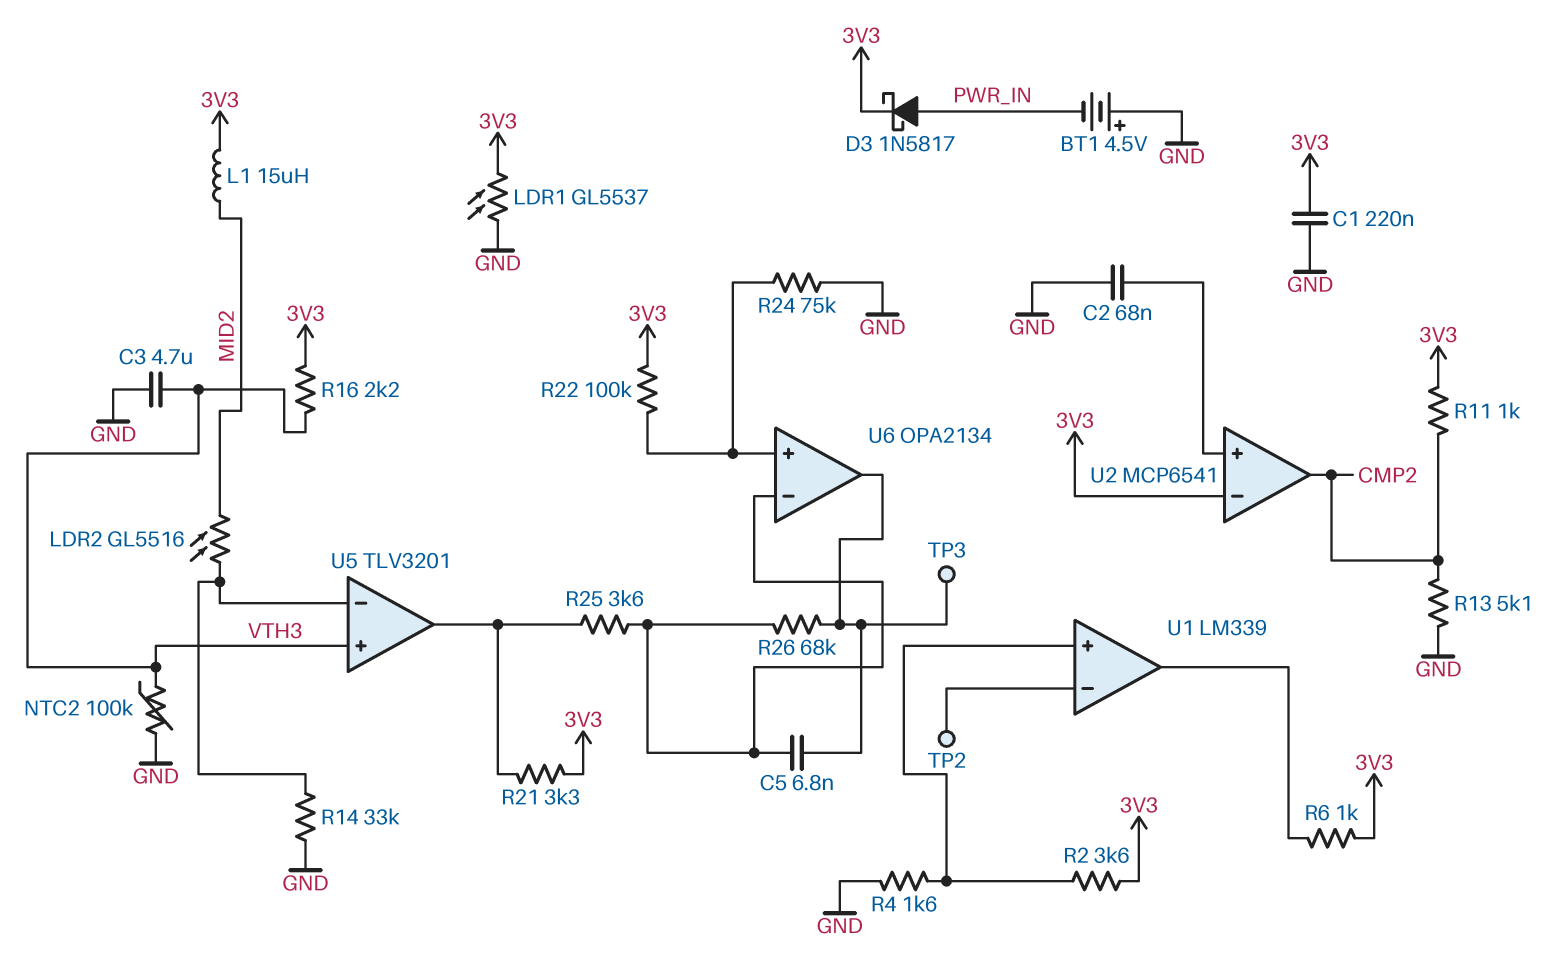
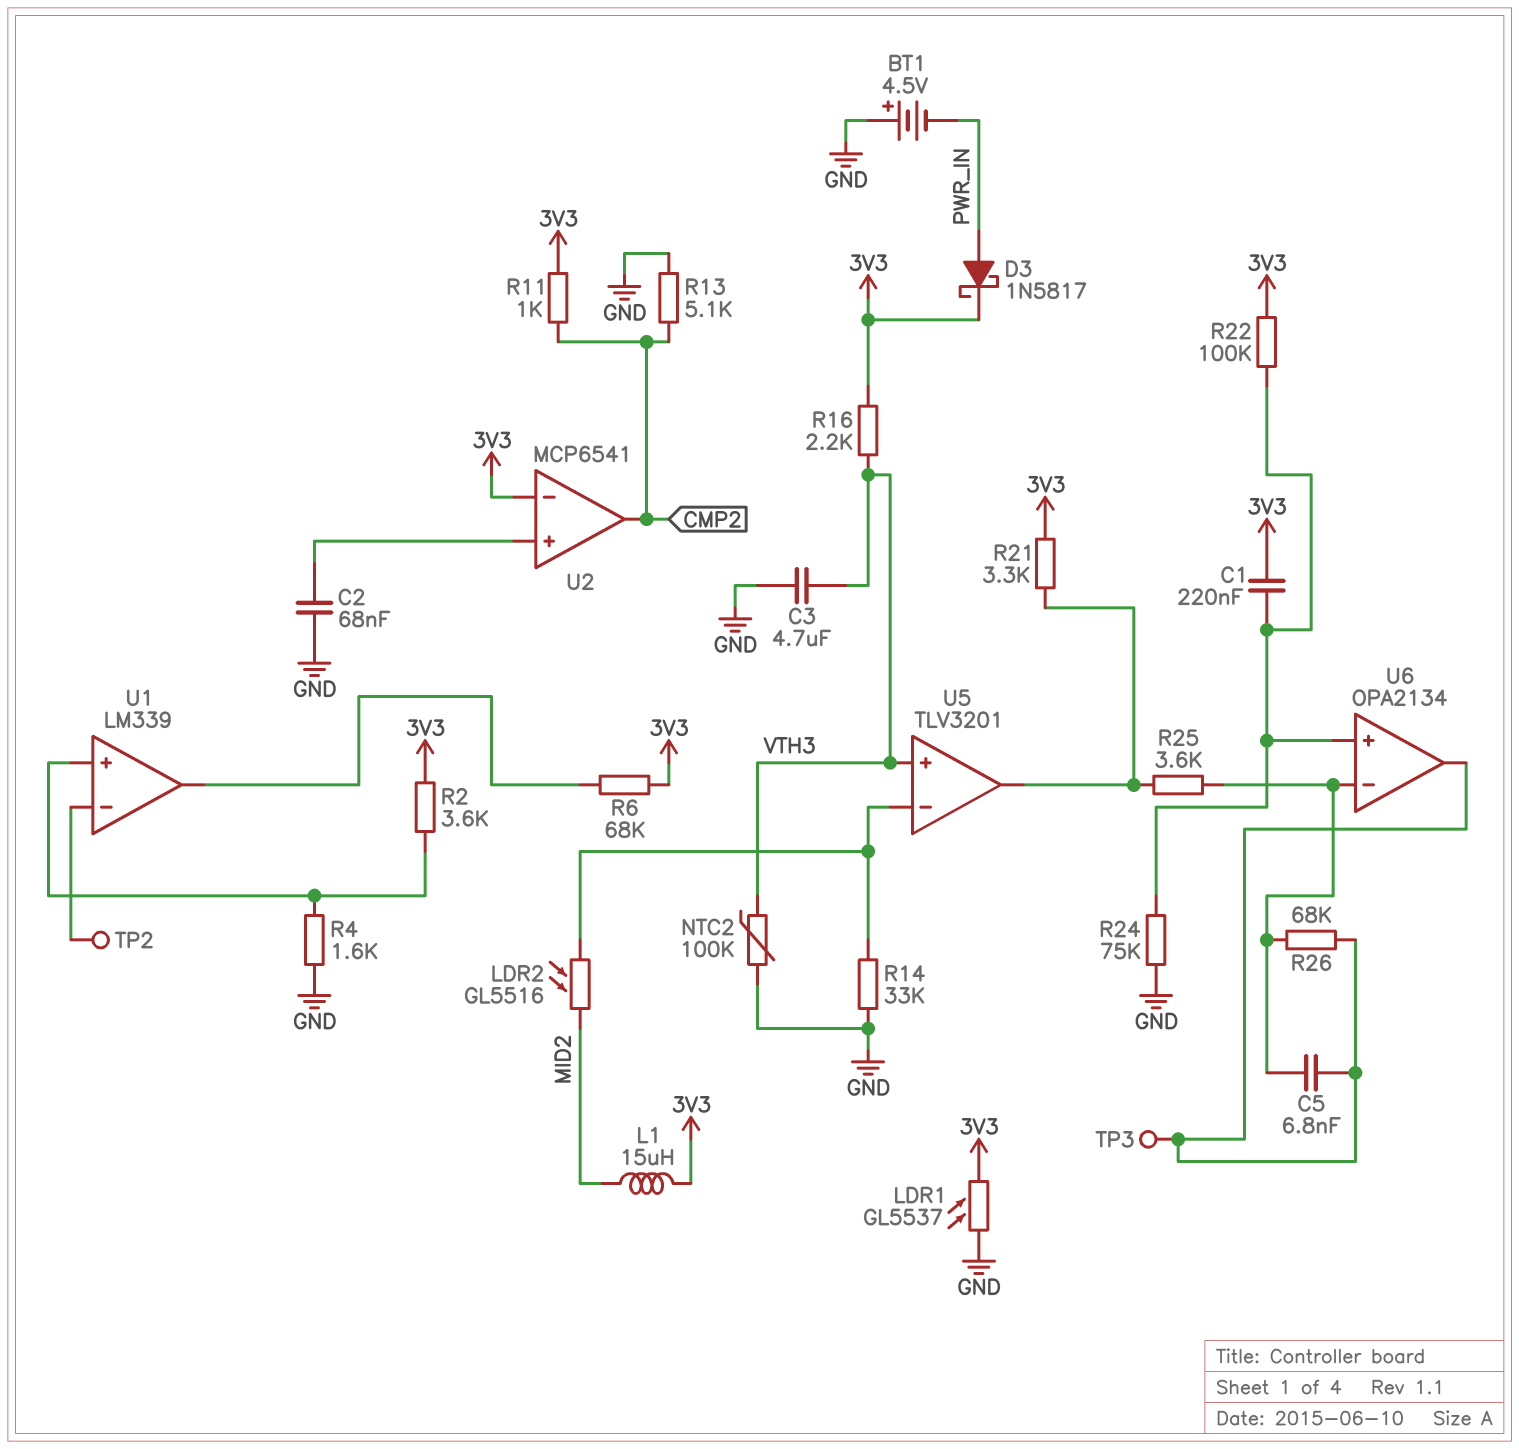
C1: 220nF (3V3, GND) -> 220nF (3V3, U6/in+)
R6: 1k (3V3, U1/out) -> 68k (3V3, U1/out)

